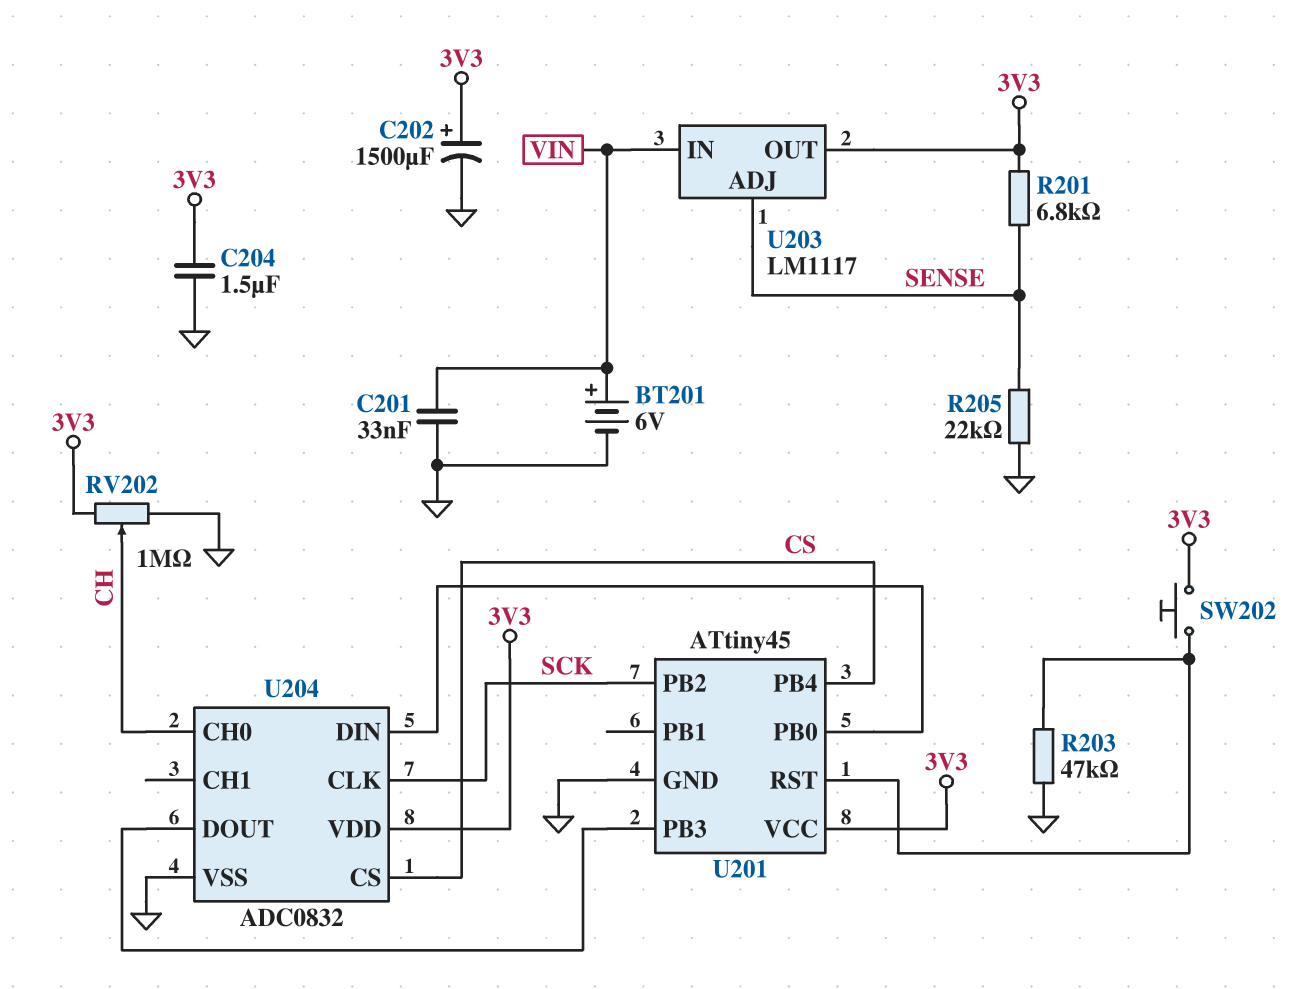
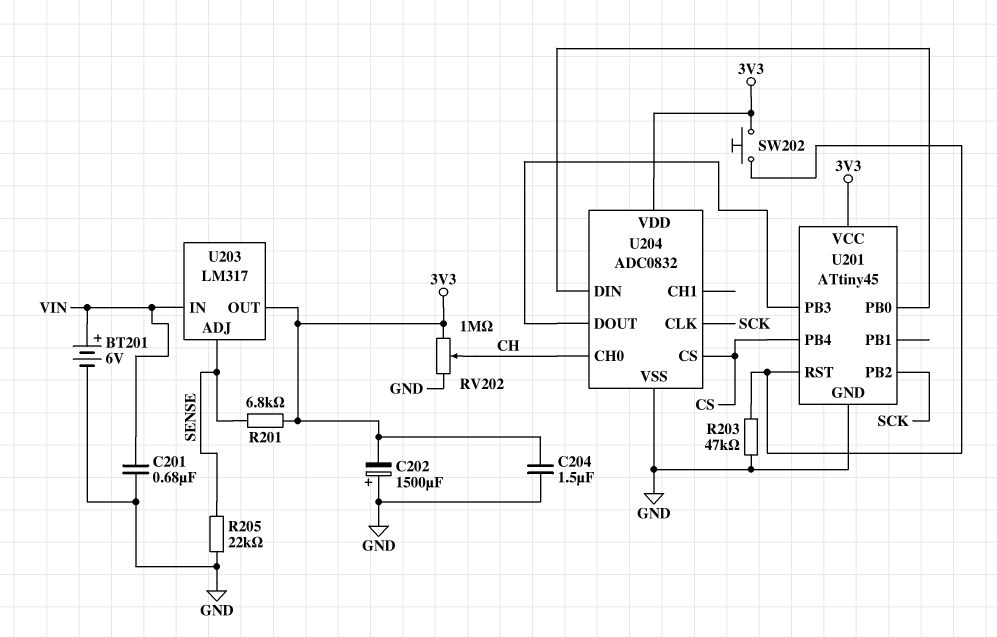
C201: 33nF (GND, VIN) -> 680nF (GND, VIN)
C202: 1500uF (plus 3V3, minus GND) -> 1500uF (plus GND, minus 3V3)
U203: LM1117 -> LM317

